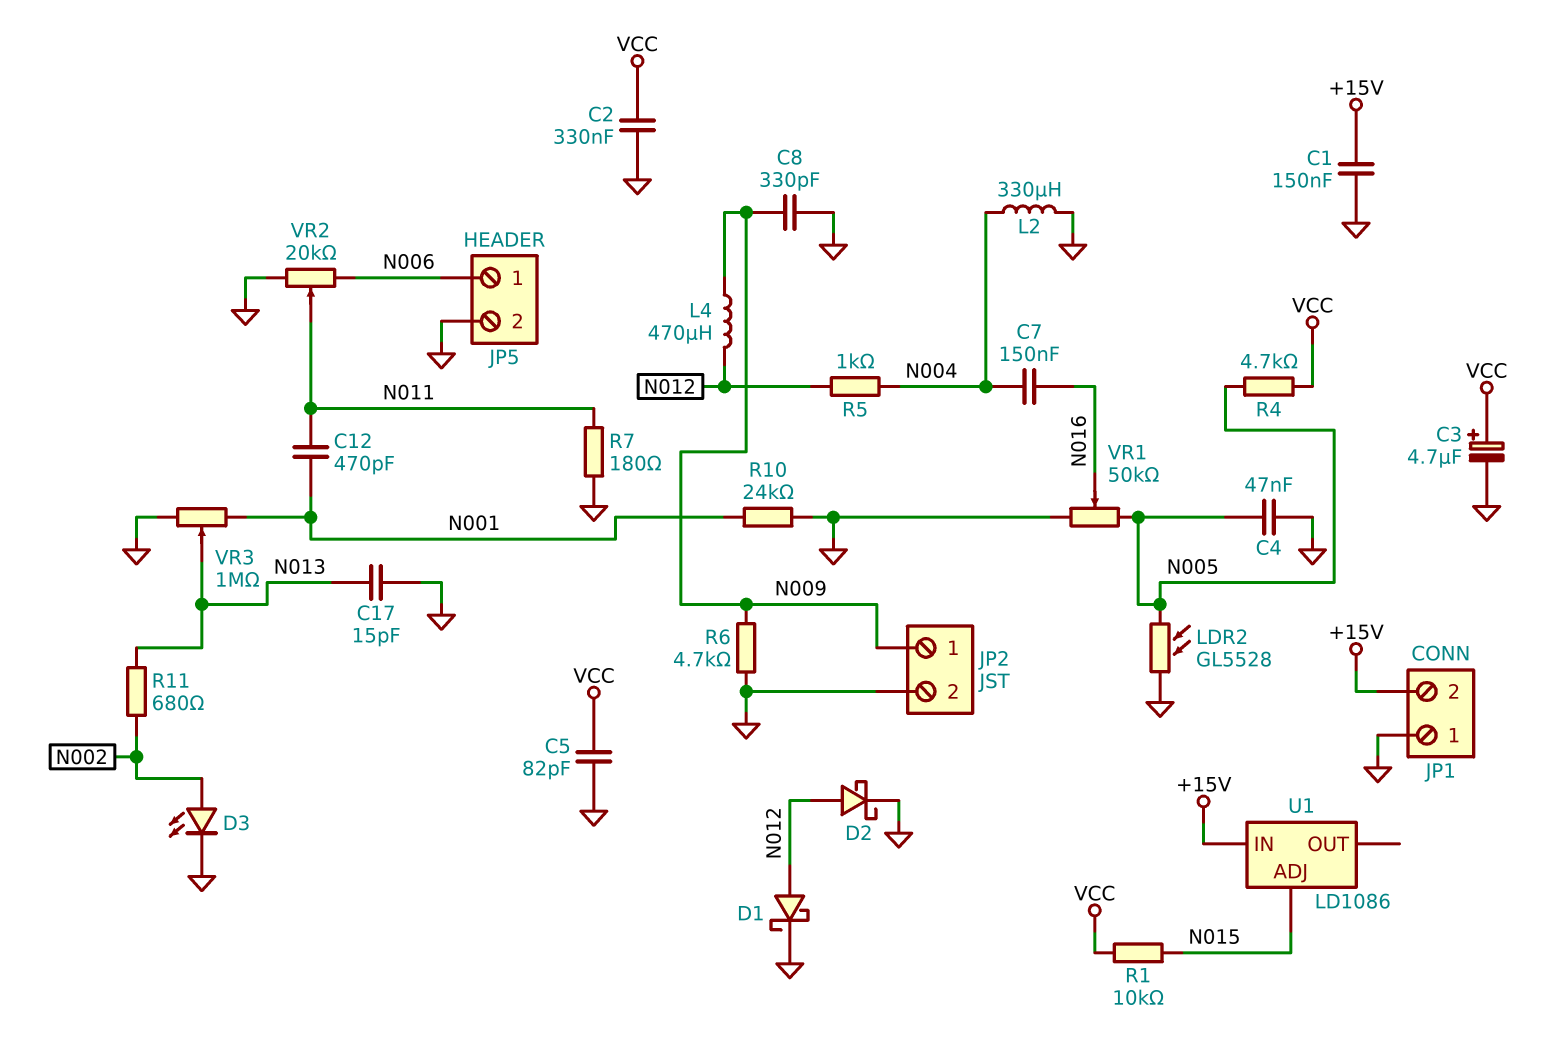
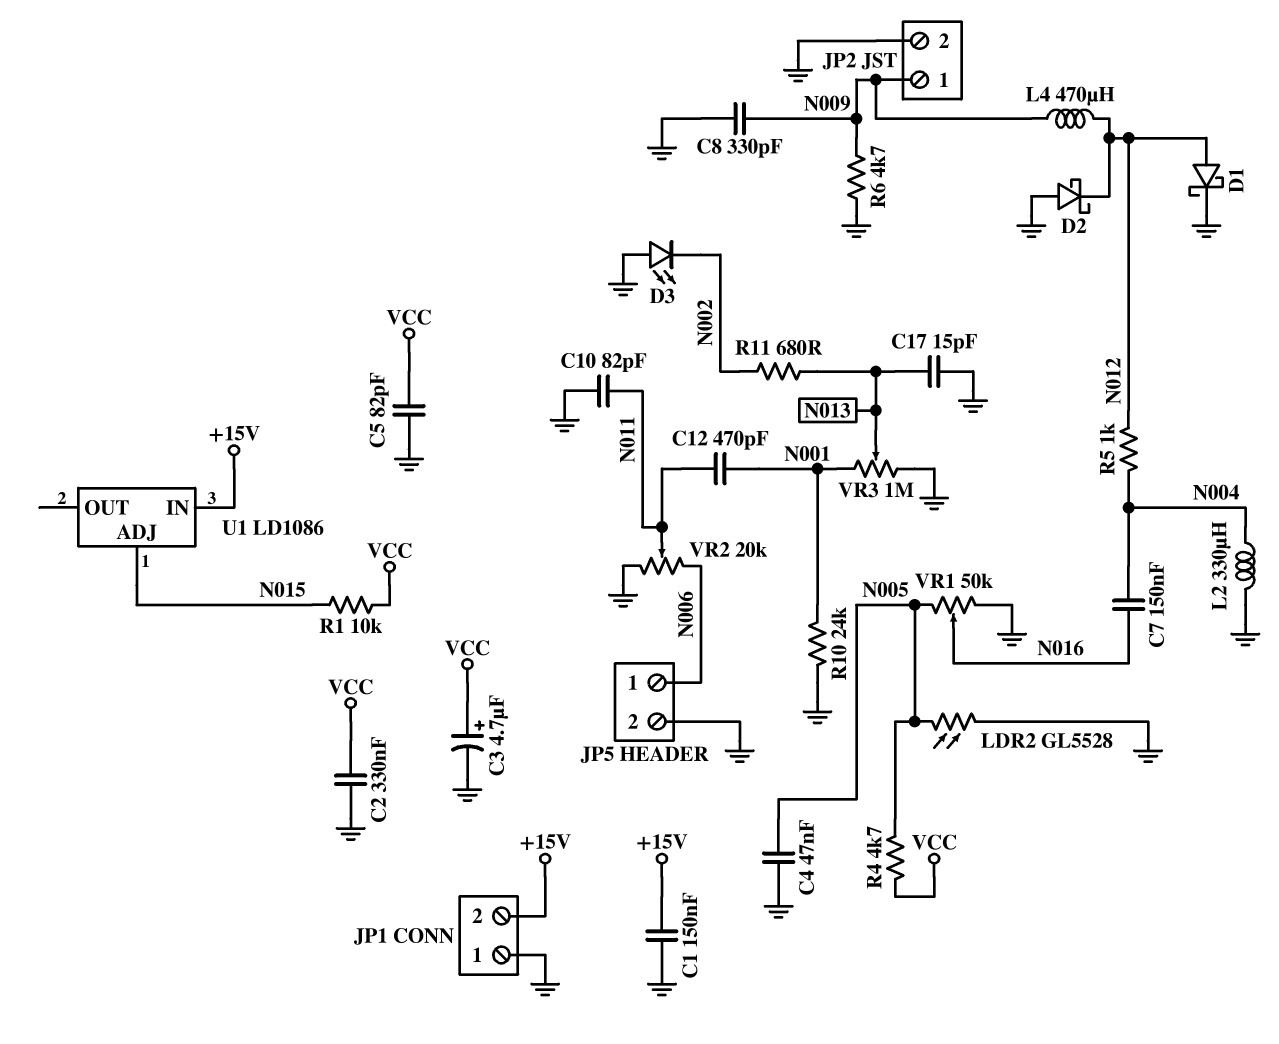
C10: none -> 82pF (GND, N011)
D2: schottky (A N012, K GND) -> schottky (A GND, K N012)
D3: LED (A N002, K GND) -> LED (A GND, K N002)
R7: 180 (GND, N011) -> none

